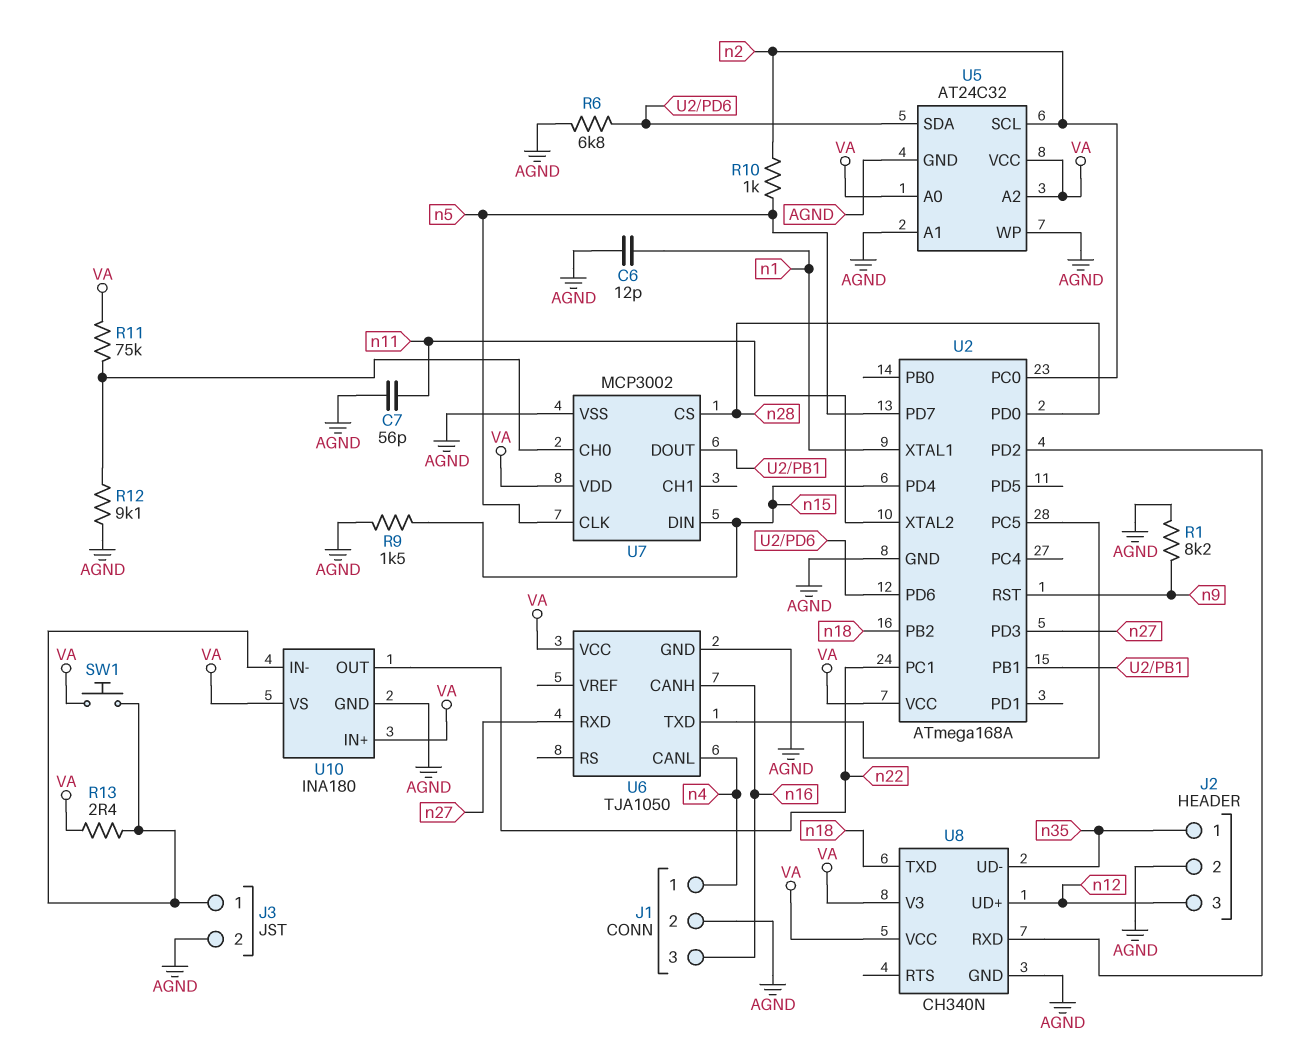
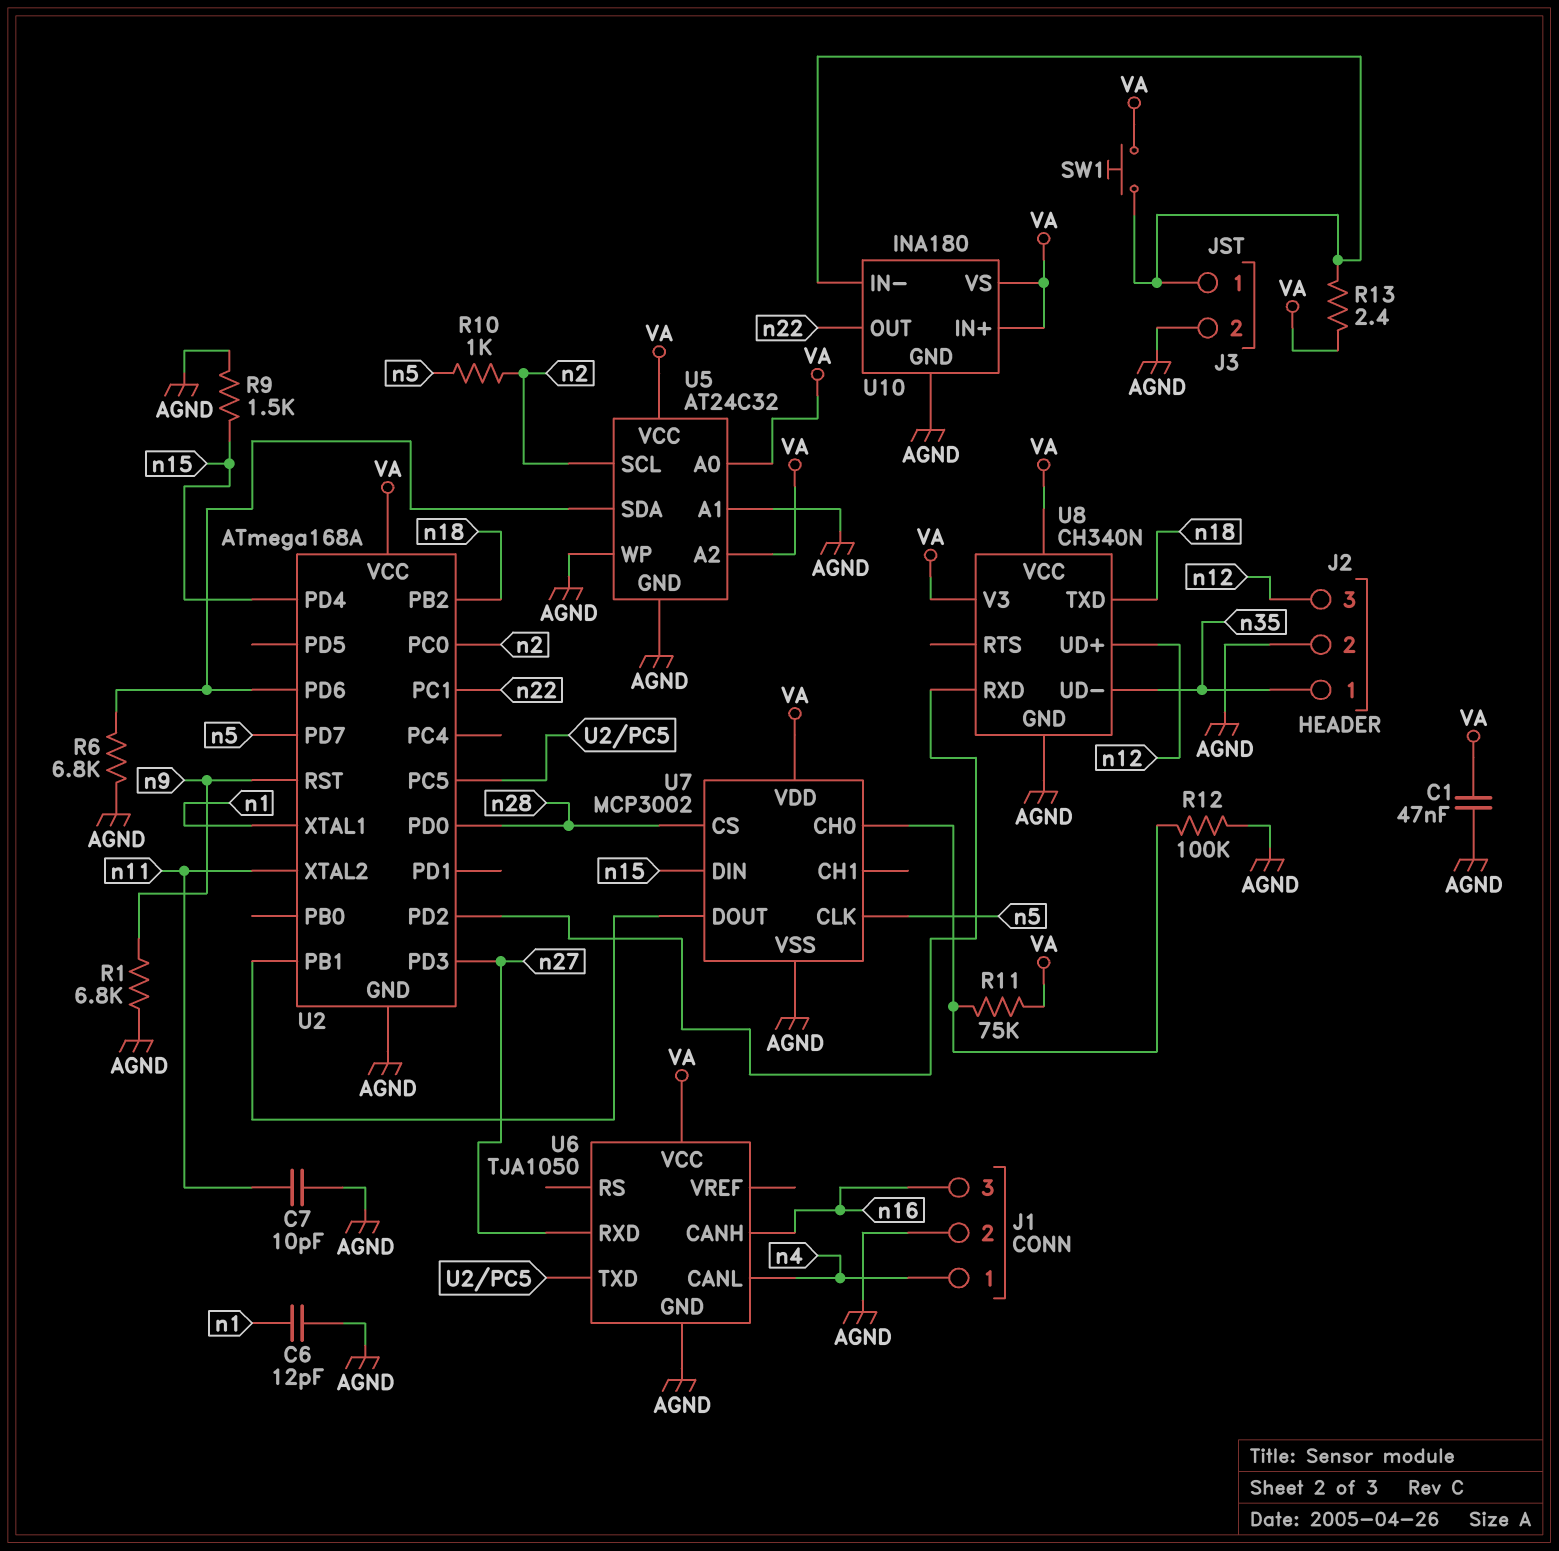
C1: none -> 47nF (AGND, VA)
C7: 56pF (AGND, n11) -> 10pF (AGND, n11)
R1: 8.2k (AGND, n9) -> 6.8k (AGND, n9)
R12: 9.1k (AGND, U7/CH0) -> 100k (AGND, U7/CH0)

